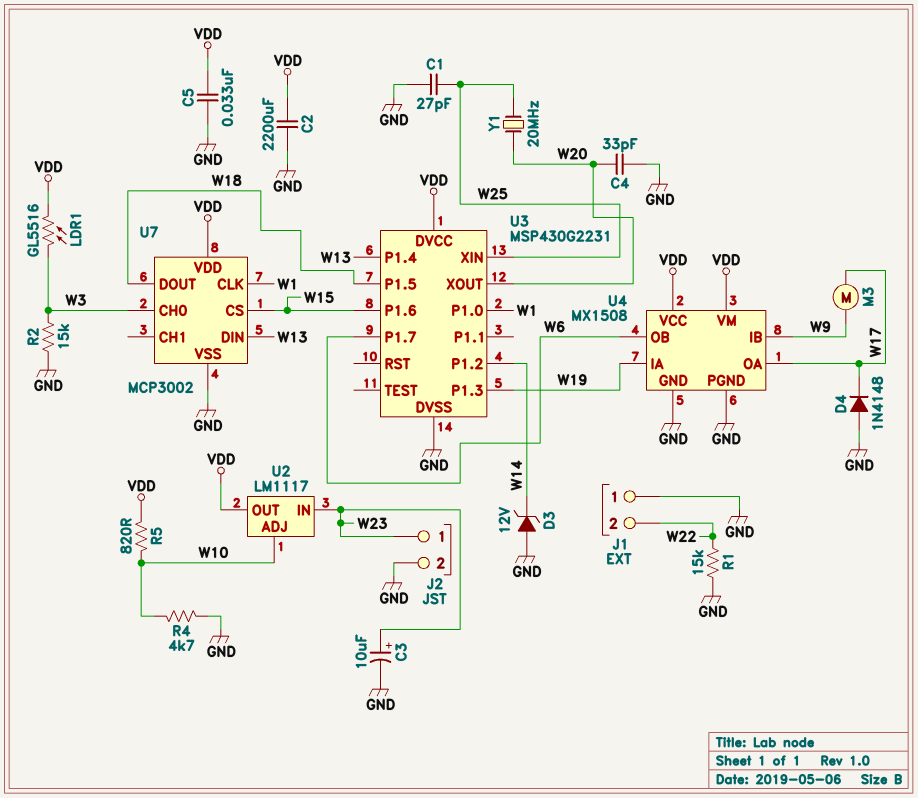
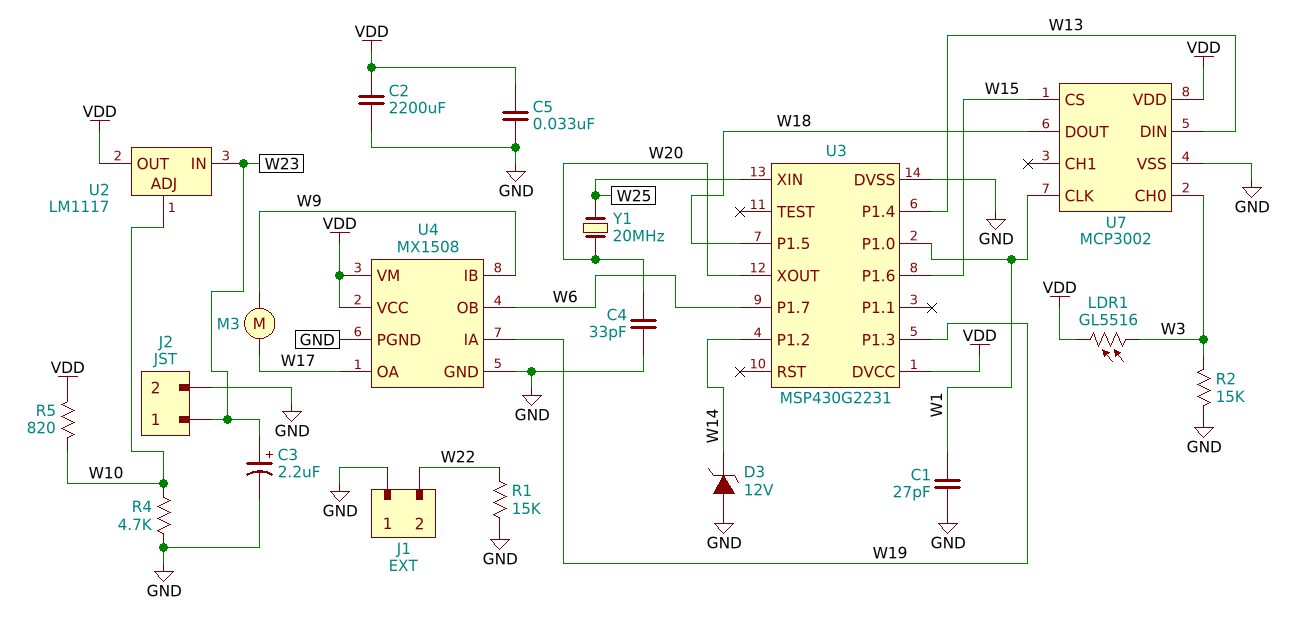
C1: 27pF (GND, W25) -> 27pF (GND, W1)
C3: 10uF (plus W23, minus GND) -> 2.2uF (plus W23, minus GND)
D4: diode 1N4148 (A GND, K W17) -> none

